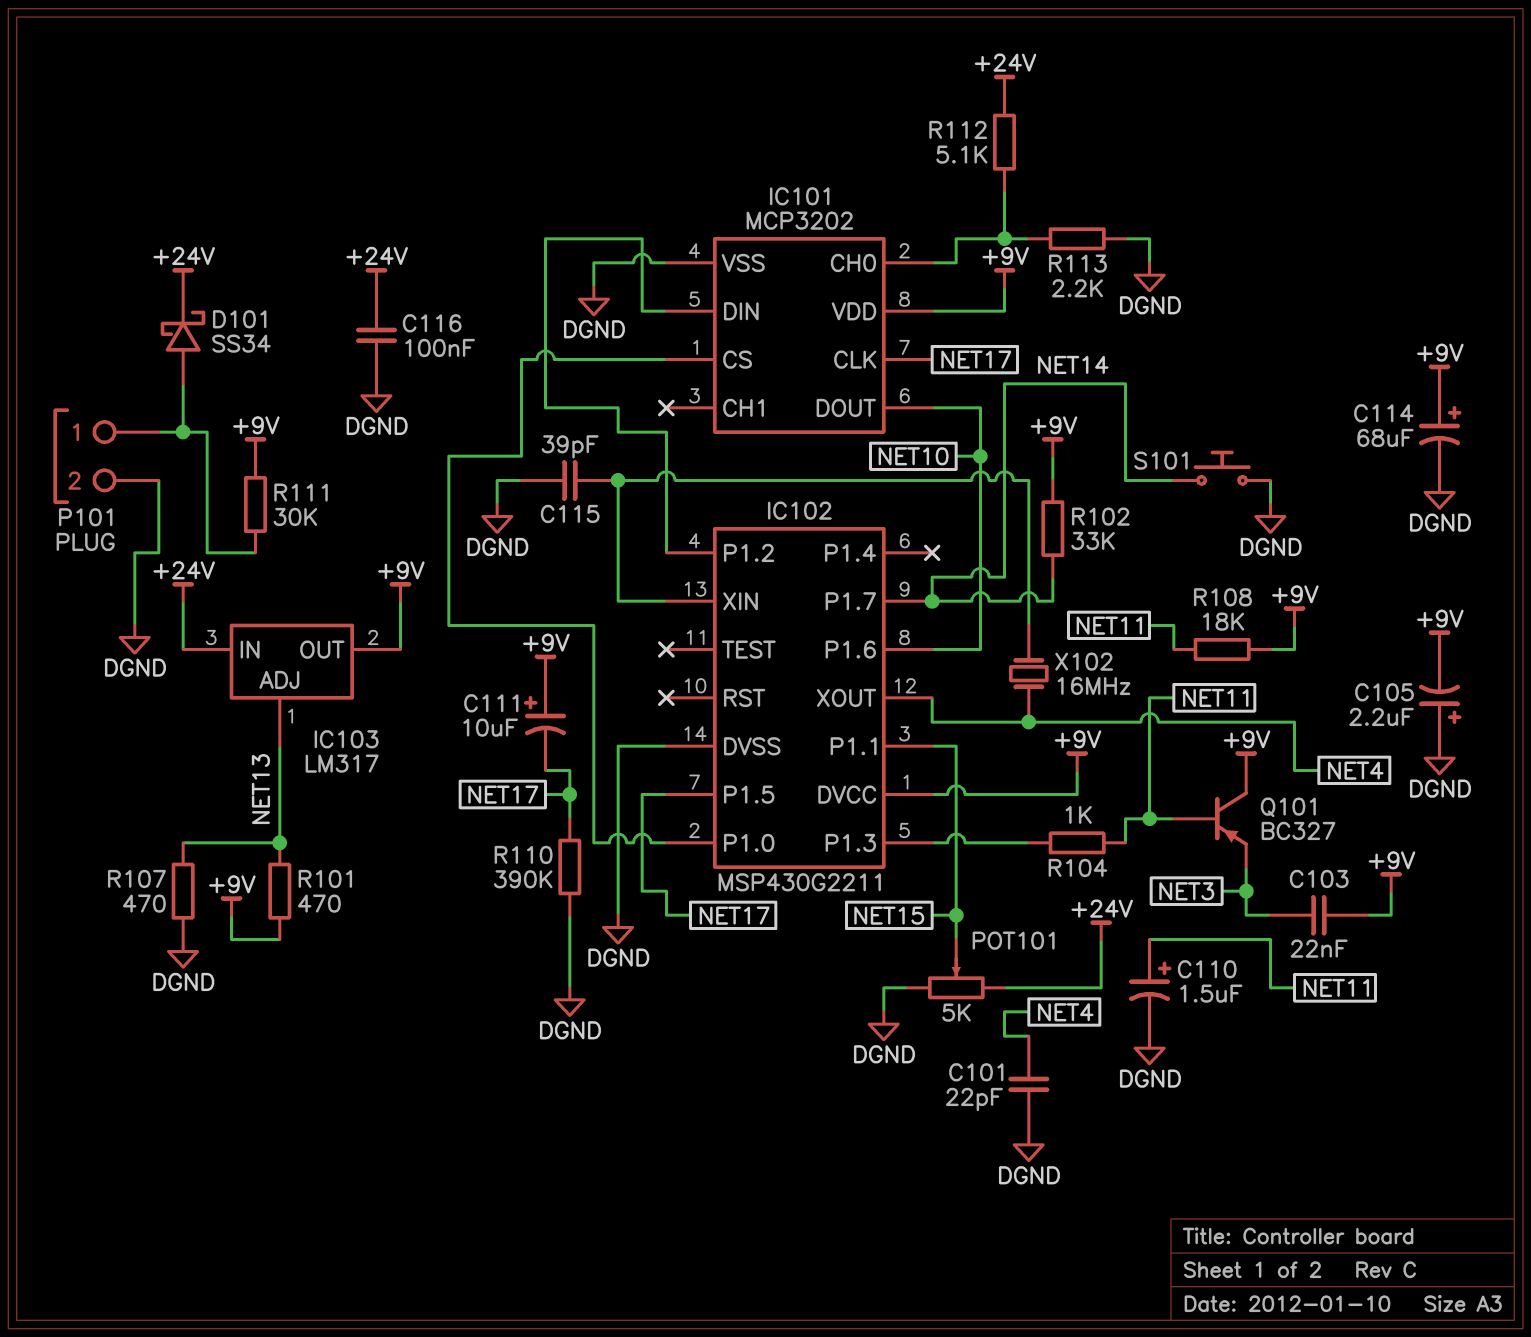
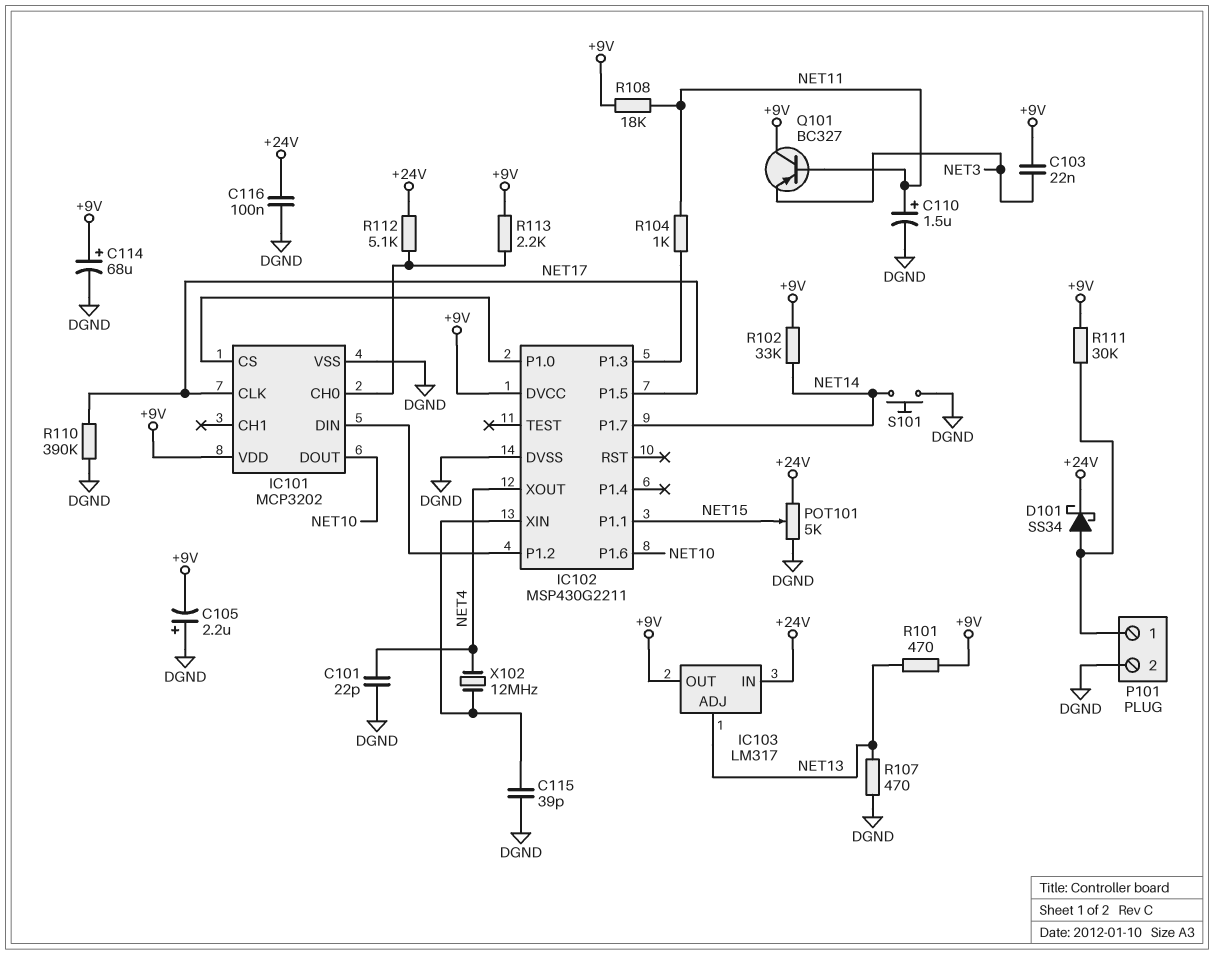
C111: 10uF (plus +9V, minus NET17) -> none
R113: 2.2k (DGND, IC101/CH0) -> 2.2k (+9V, IC101/CH0)
X102: 16MHz (IC102/XIN, NET4) -> 12MHz (IC102/XIN, NET4)

